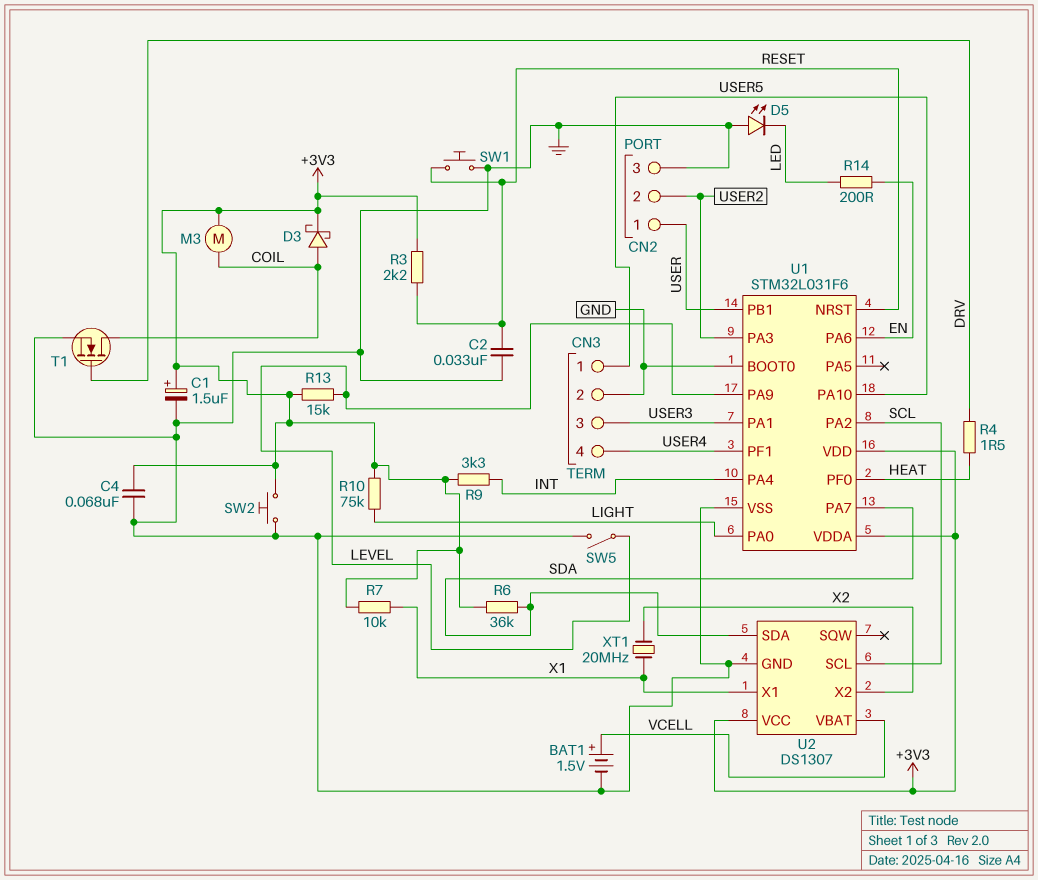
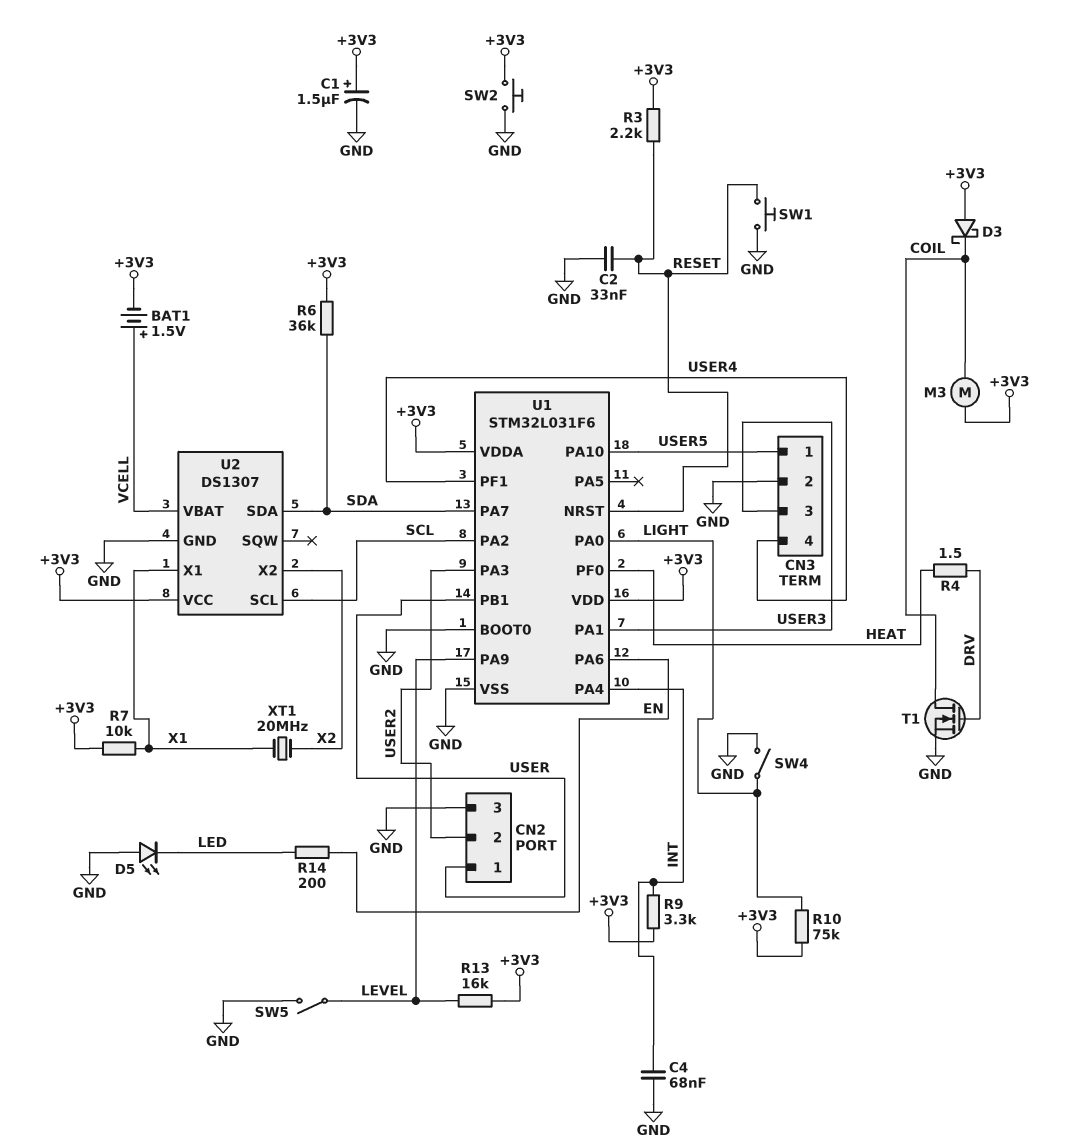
BAT1: 1.5V (plus VCELL, minus GND) -> 1.5V (plus VCELL, minus +3V3)
C4: 68nF (+3V3, GND) -> 68nF (GND, INT)
D3: schottky (A COIL, K +3V3) -> schottky (A +3V3, K COIL)
R13: 15k (+3V3, LEVEL) -> 16k (+3V3, LEVEL)
SW4: none -> switch (GND, LIGHT)

